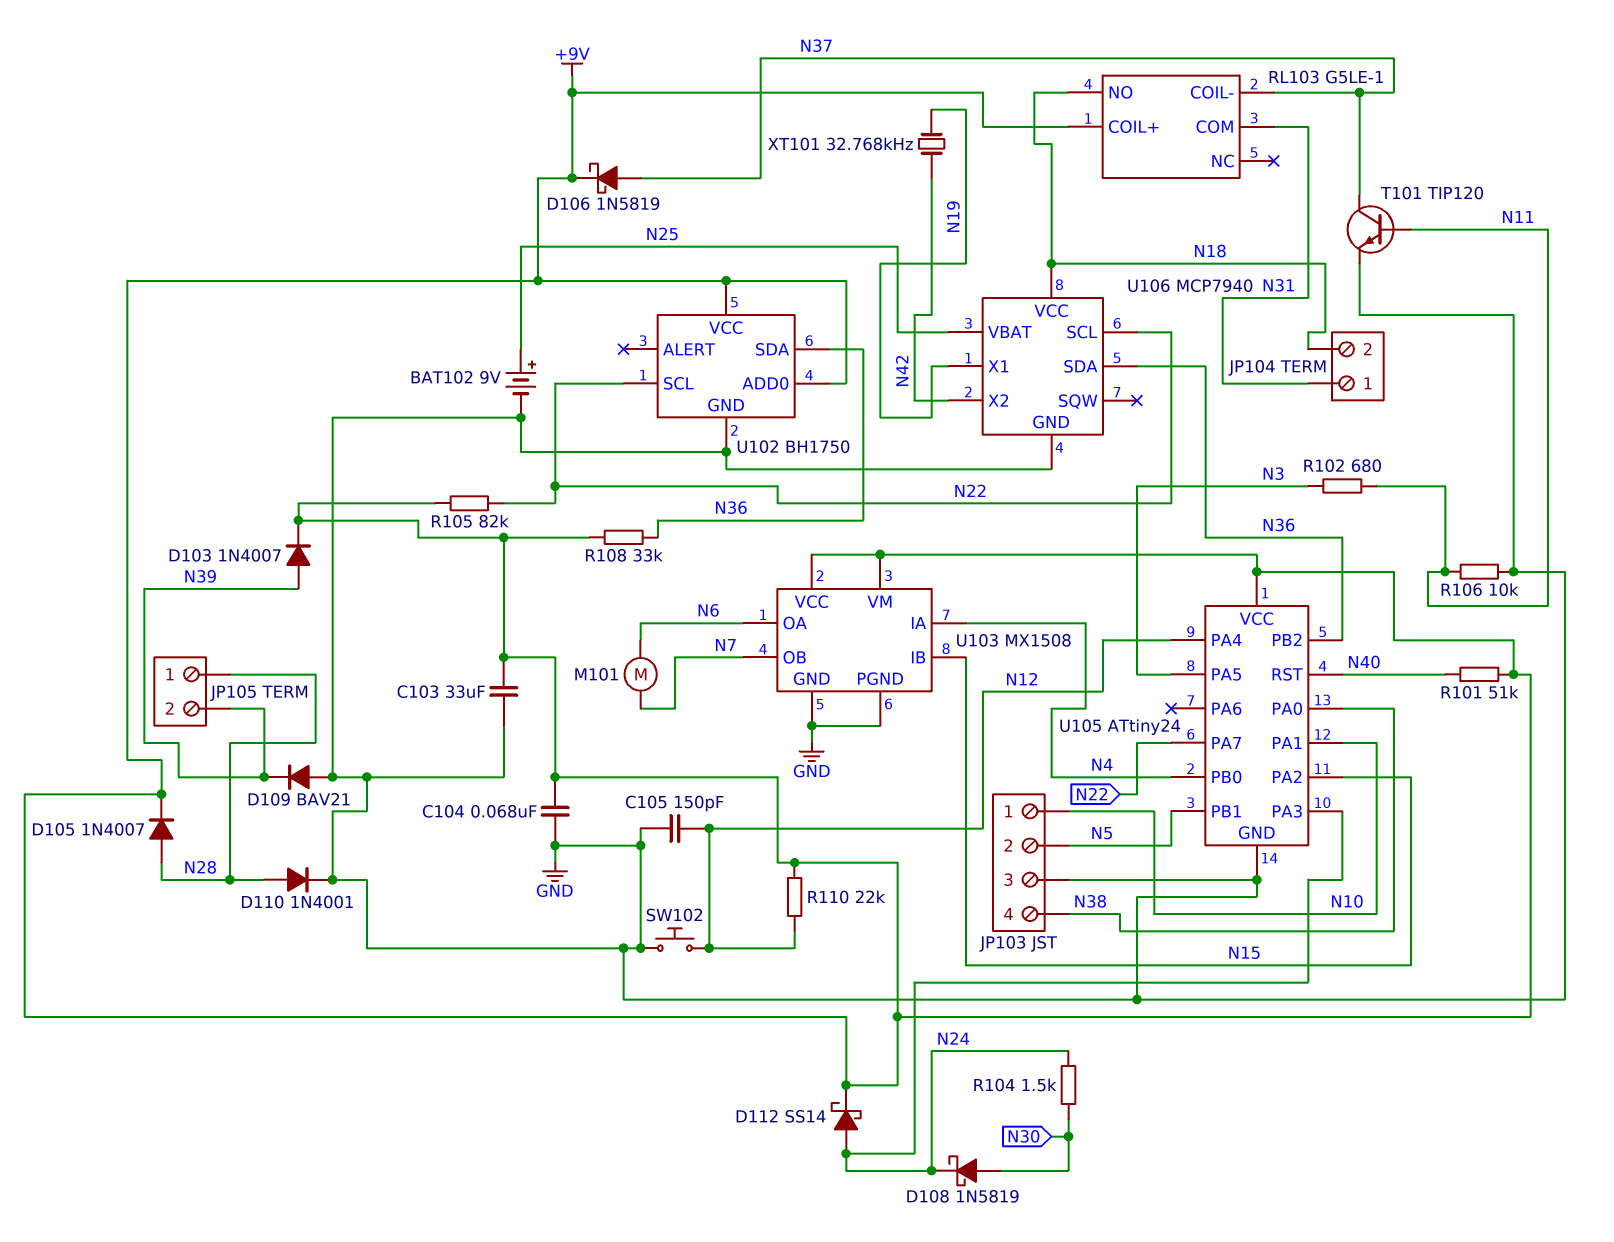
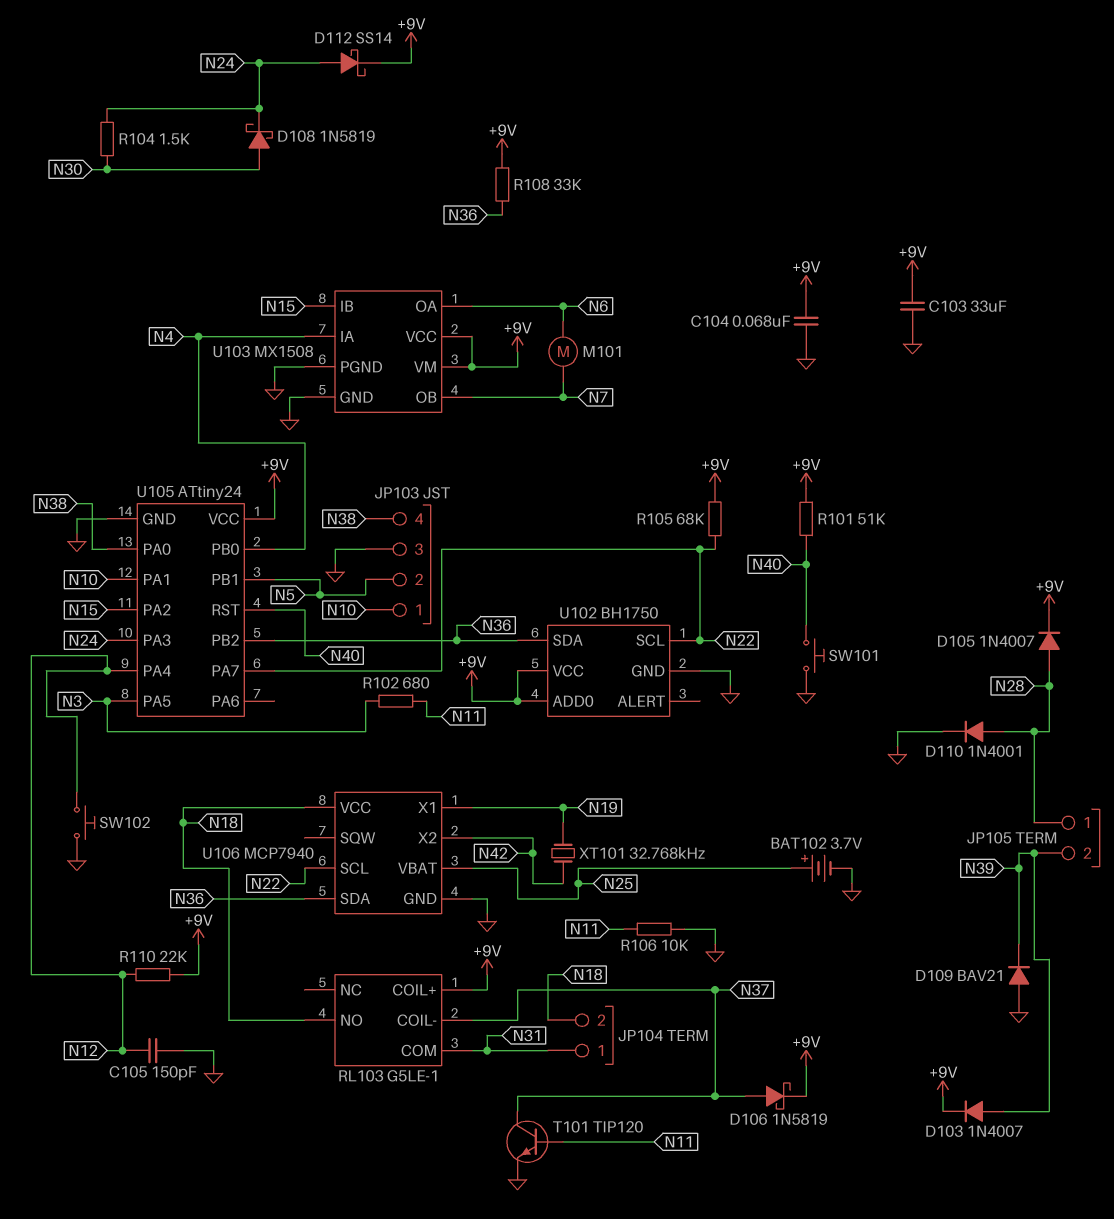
BAT102: 9V (plus N25, minus GND) -> 3.7V (plus N25, minus GND)
R105: 82k (+9V, N22) -> 68k (+9V, N22)
SW101: none -> button (GND, N40)

